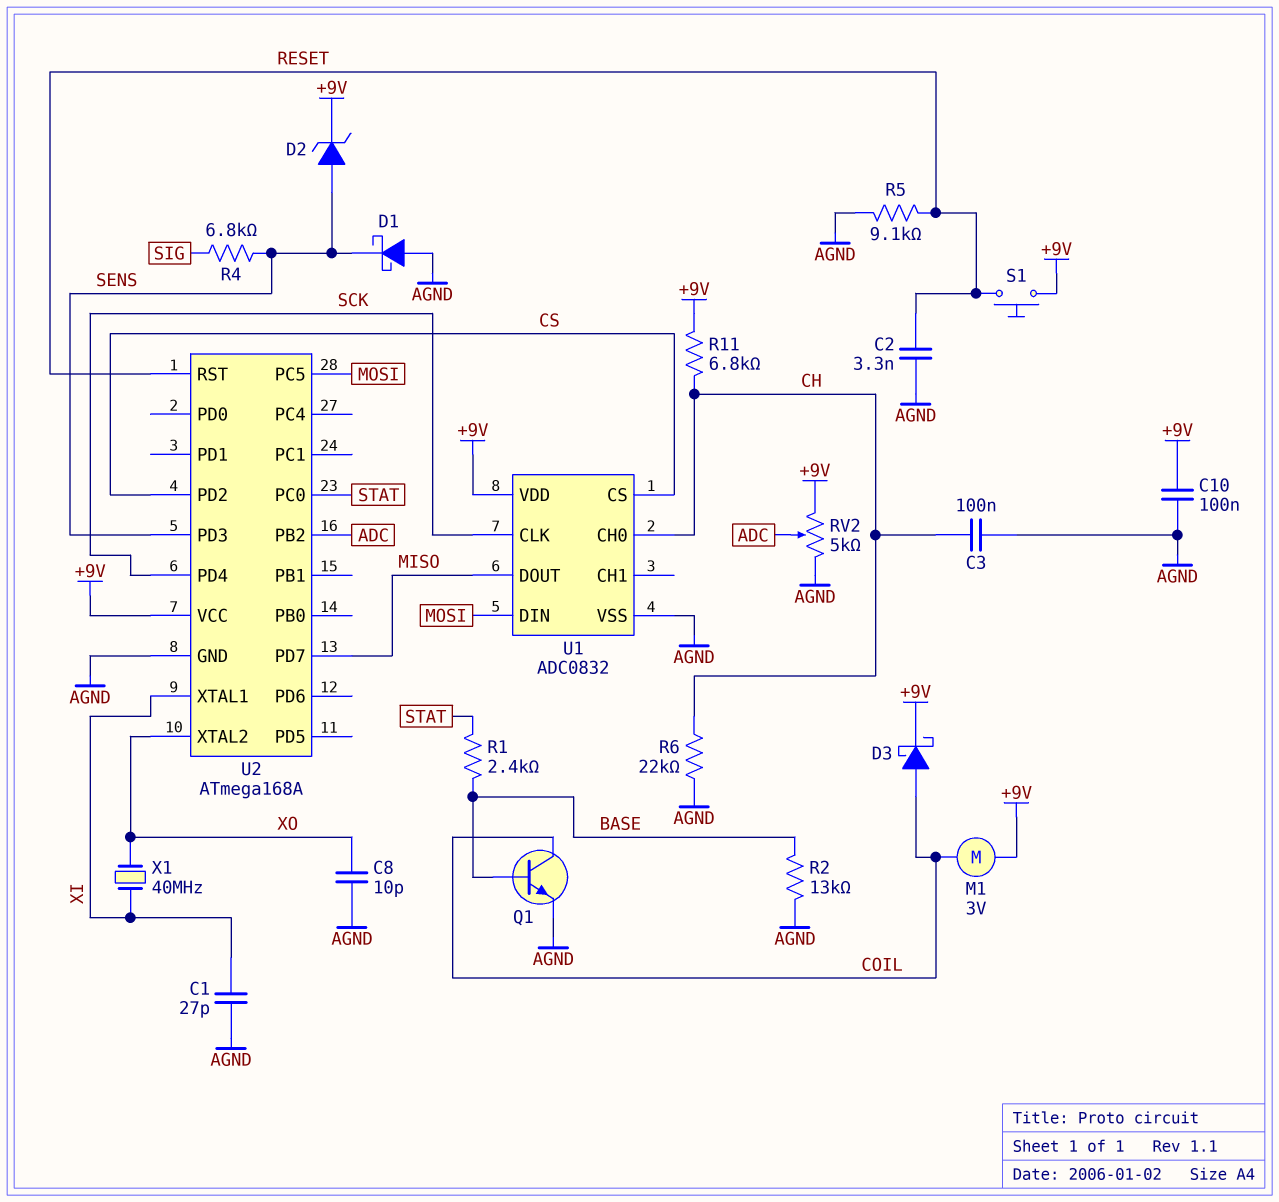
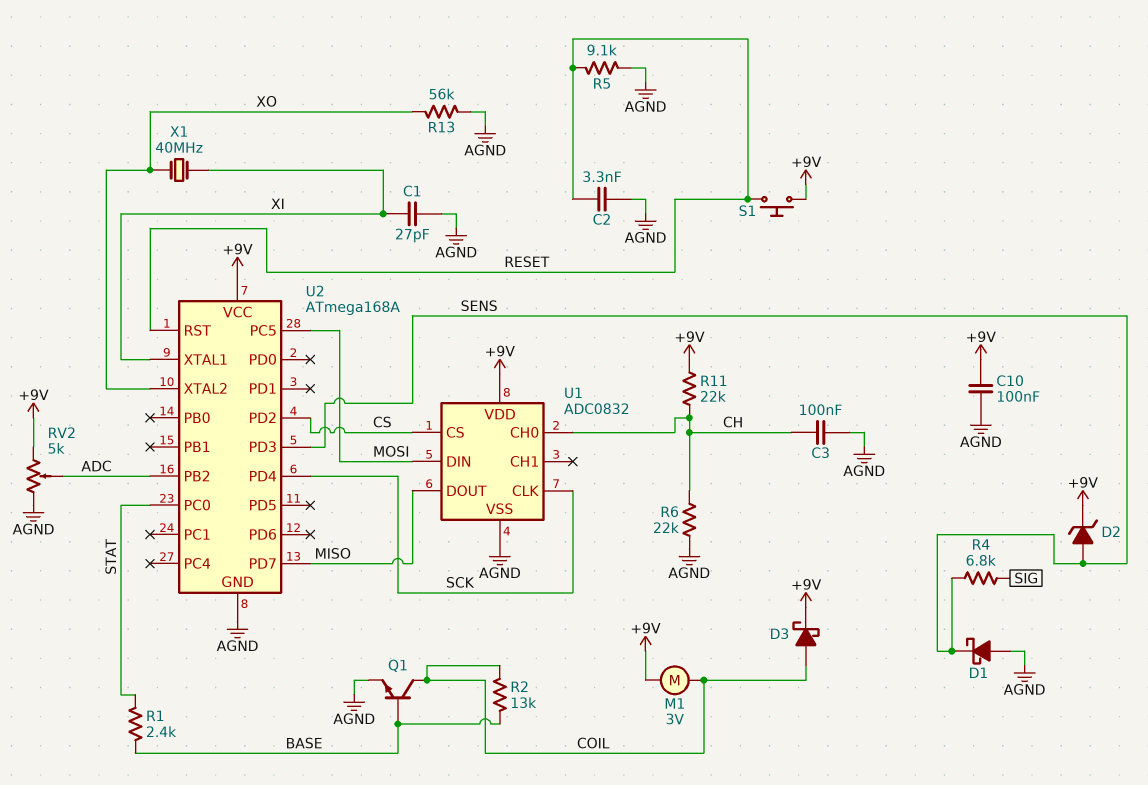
C8: 10pF (AGND, XO) -> none
R2: 13k (AGND, BASE) -> 13k (BASE, COIL)
R11: 6.8k (+9V, CH) -> 22k (+9V, CH)
R13: none -> 56k (AGND, XO)

